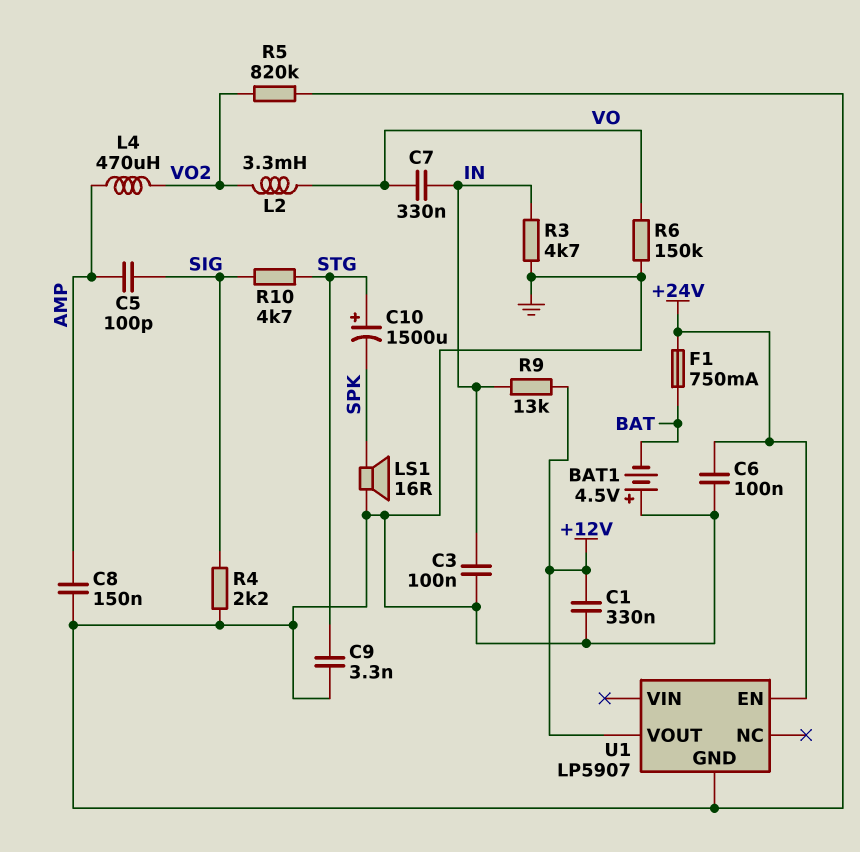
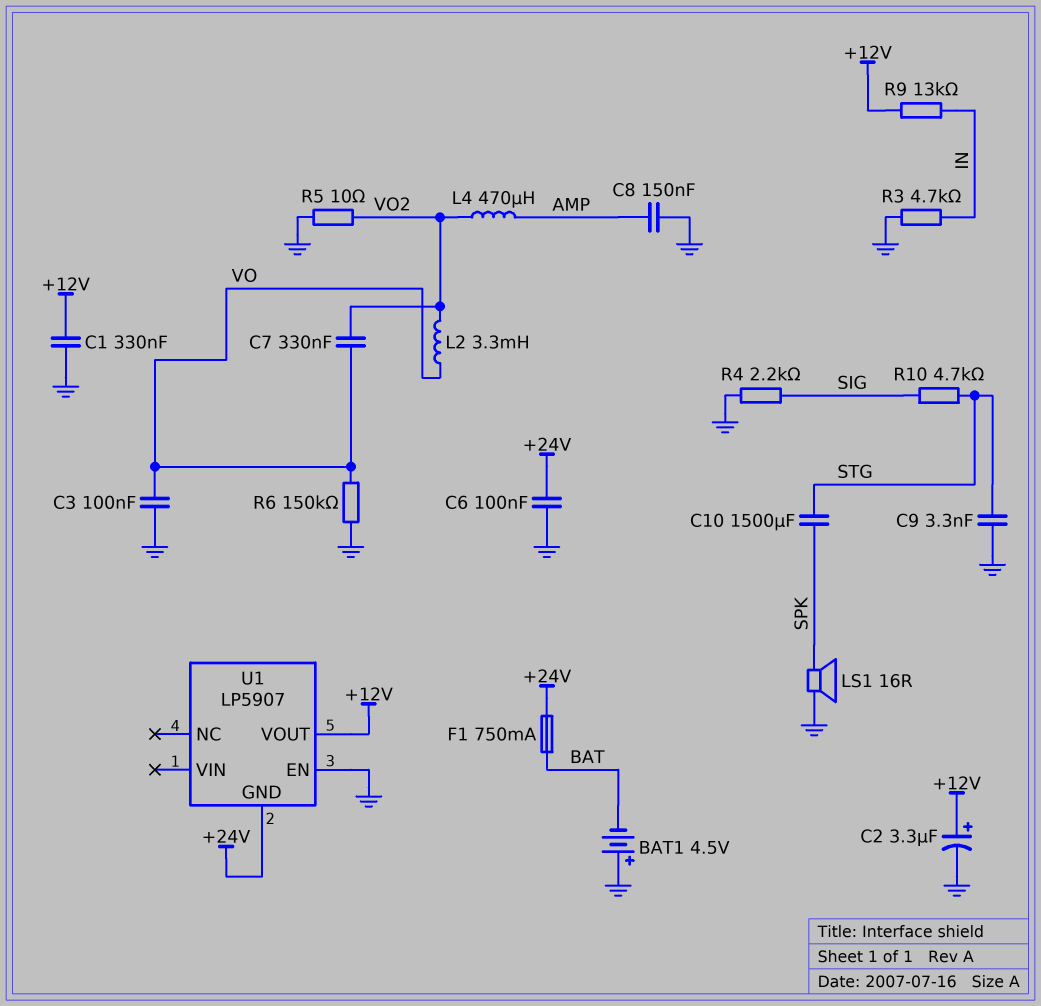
C2: none -> 3.3uF (plus +12V, minus GND)
C3: 100nF (GND, IN) -> 100nF (GND, VO)
C5: 100pF (AMP, SIG) -> none
C7: 330nF (IN, VO) -> 330nF (VO, VO2)
C10: 1500uF (plus STG, minus SPK) -> 1500uF (SPK, STG)
R5: 820k (GND, VO2) -> 10 (GND, VO2)
U1 pin EN: +24V -> GND
U1 pin GND: GND -> +24V

